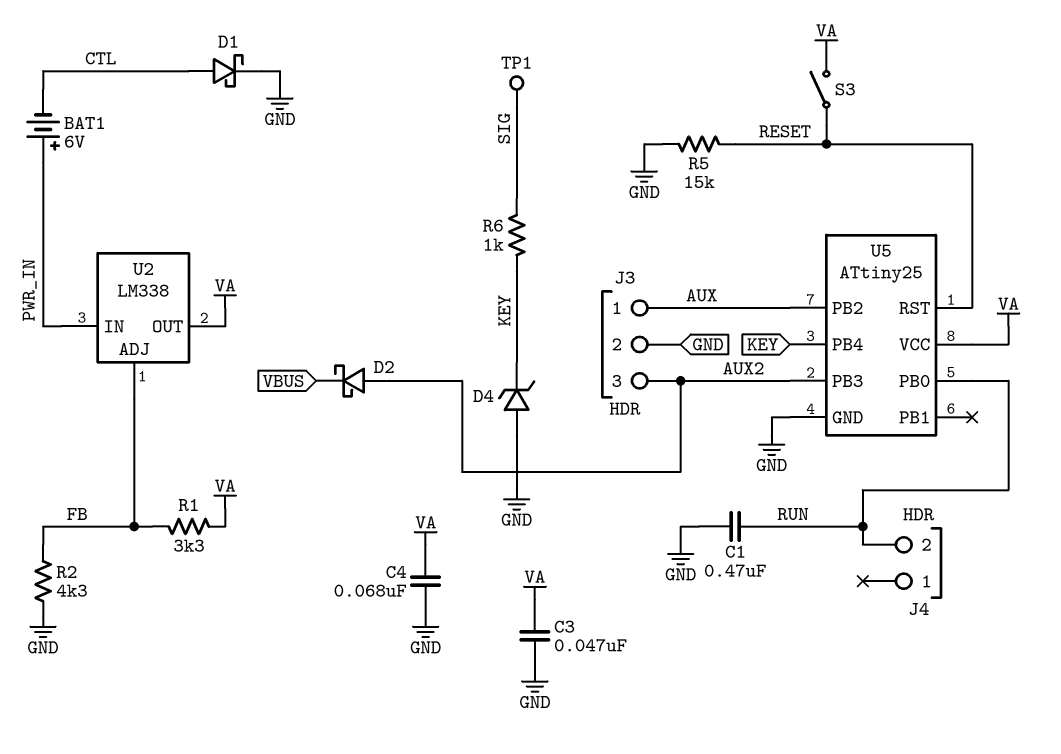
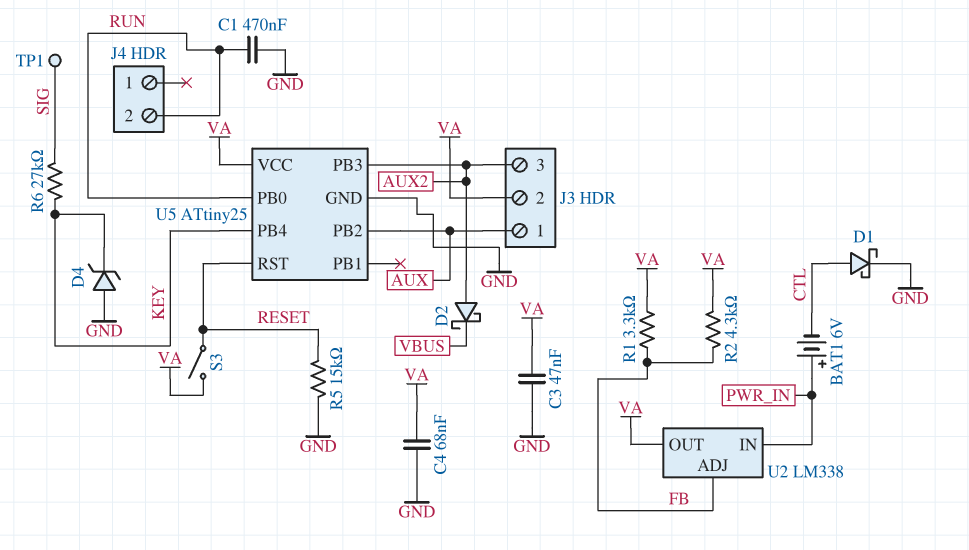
J3 pin 2: GND -> VA
R2: 4.3k (FB, GND) -> 4.3k (FB, VA)
R6: 1k (KEY, SIG) -> 27k (KEY, SIG)

